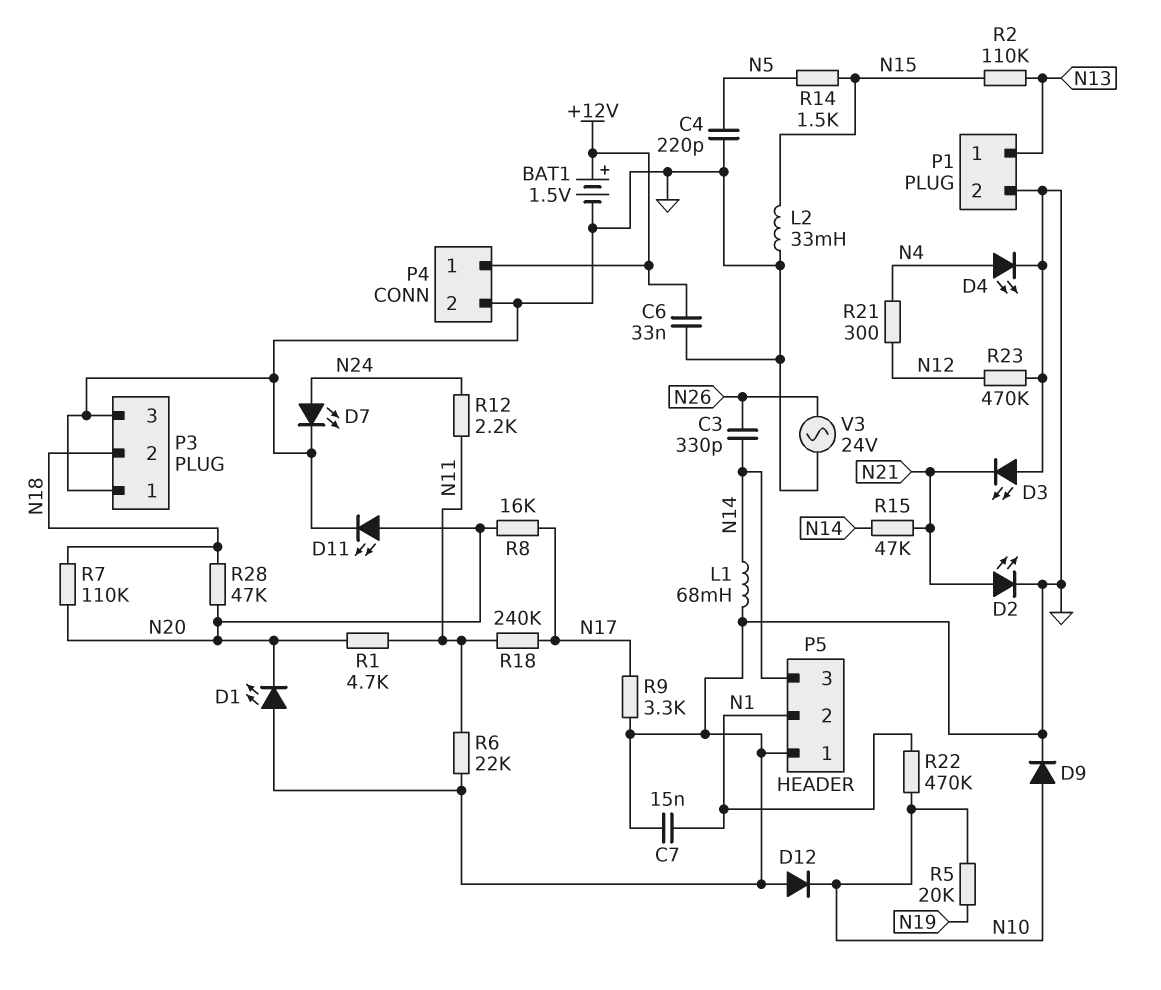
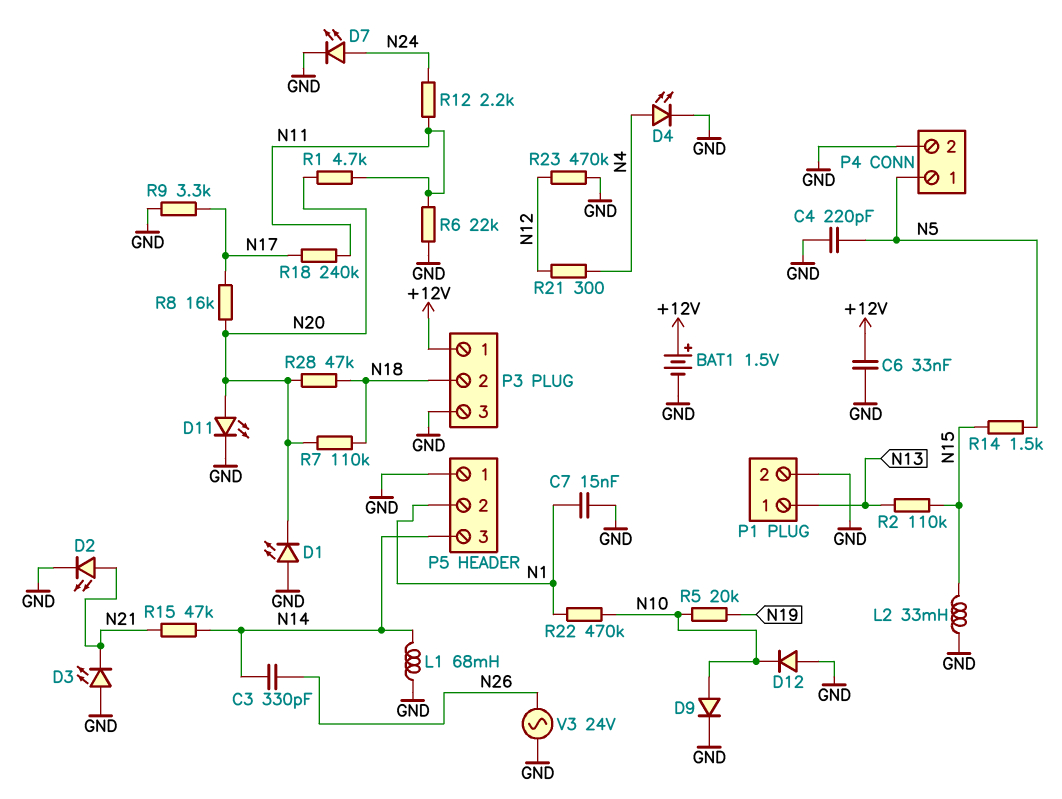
P3 pin 1: GND -> +12V
P4 pin 1: +12V -> N5

